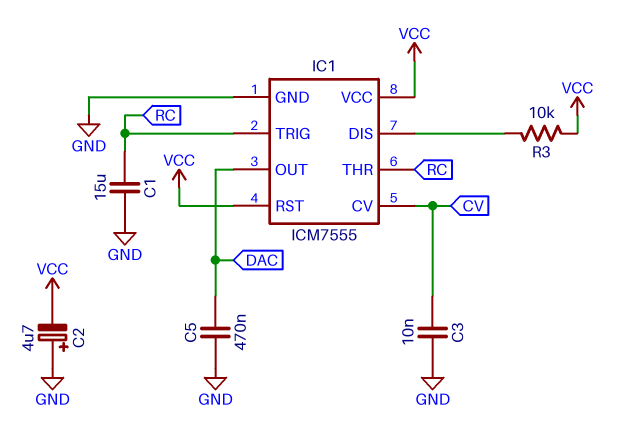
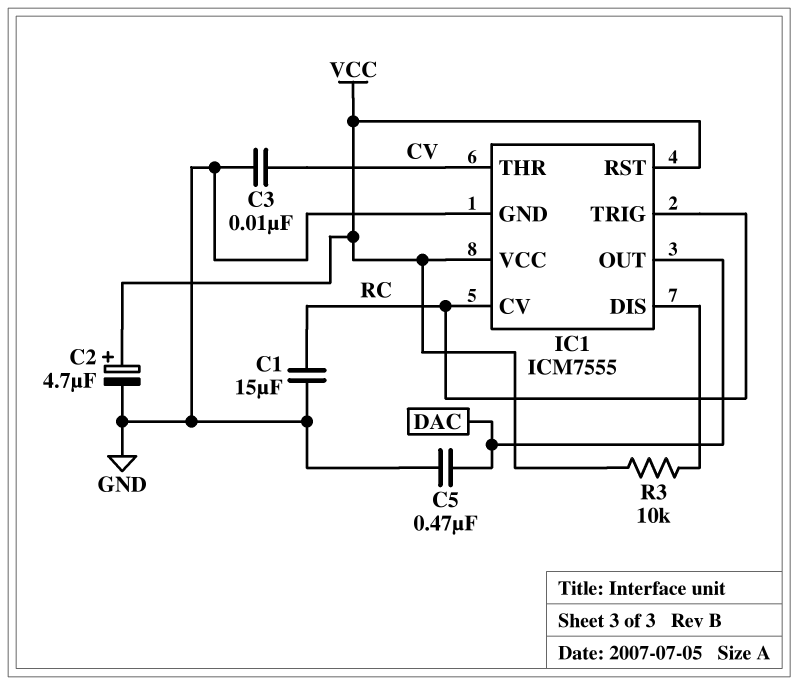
C2: 4.7uF (plus GND, minus VCC) -> 4.7uF (plus VCC, minus GND)
IC1 pin CV: CV -> RC
IC1 pin THR: RC -> CV

